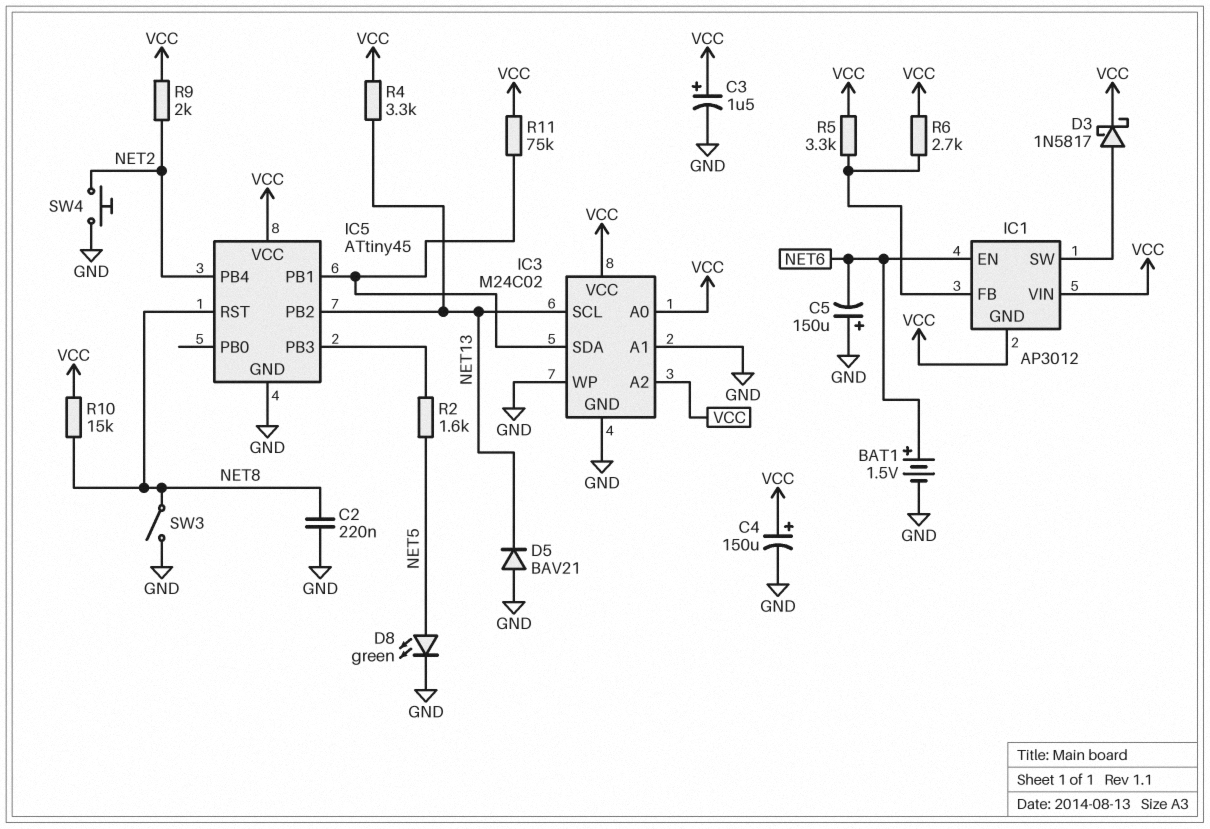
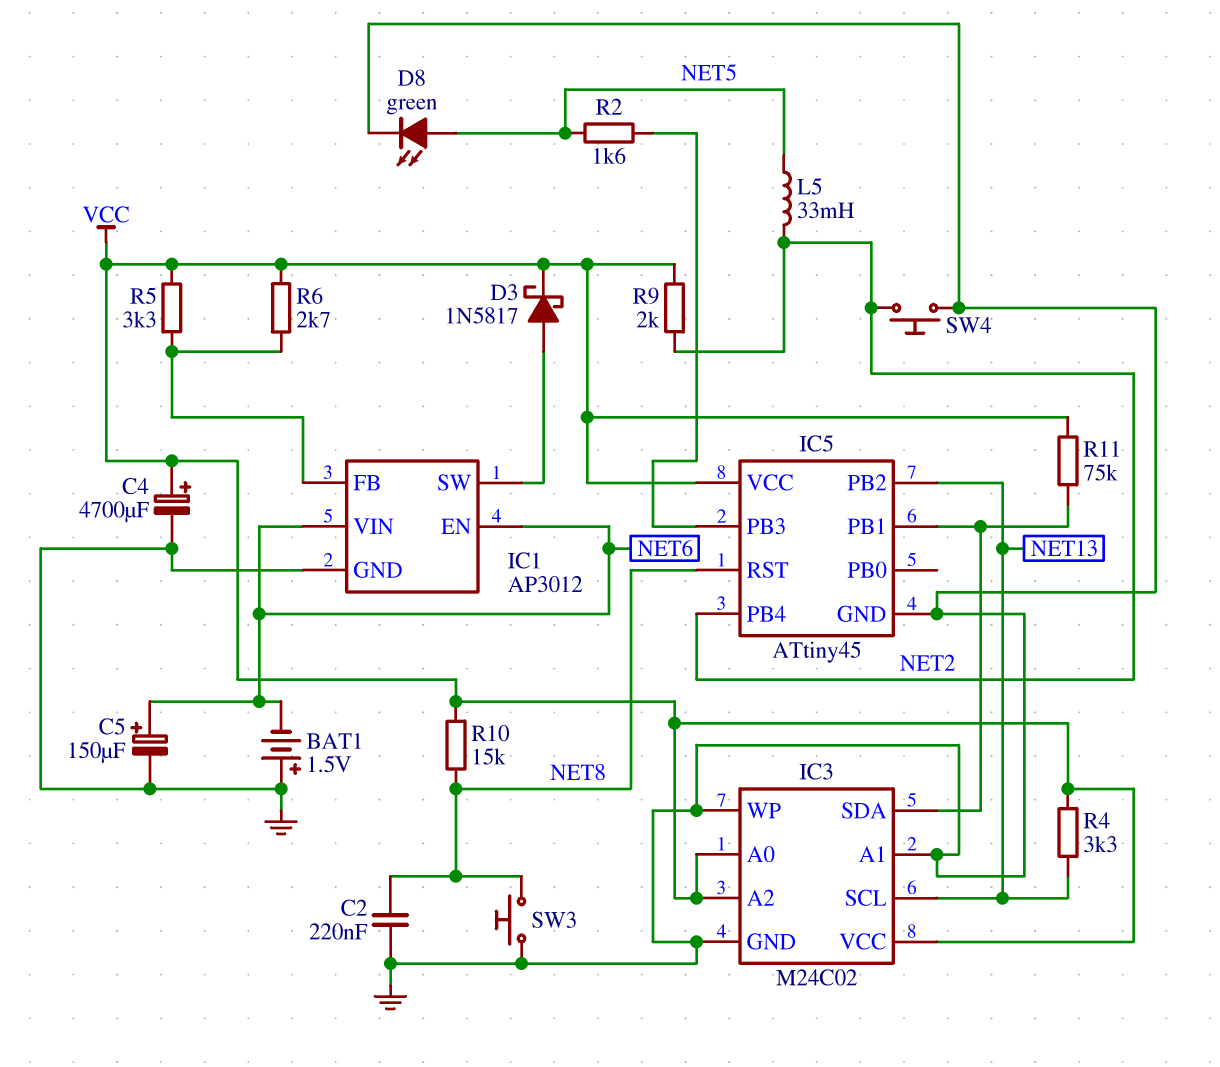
BAT1: 1.5V (plus NET6, minus GND) -> 1.5V (plus GND, minus NET6)
C3: 1.5uF (plus VCC, minus GND) -> none
C4: 150uF (plus VCC, minus GND) -> 4700uF (plus VCC, minus GND)
C5: 150uF (plus GND, minus NET6) -> 150uF (plus NET6, minus GND)
D5: diode BAV21 (A GND, K NET13) -> none
IC1 pin GND: VCC -> GND
IC1 pin VIN: VCC -> NET6
L5: none -> 33mH (NET2, NET5)
SW3: switch (GND, NET8) -> button (GND, NET8)

